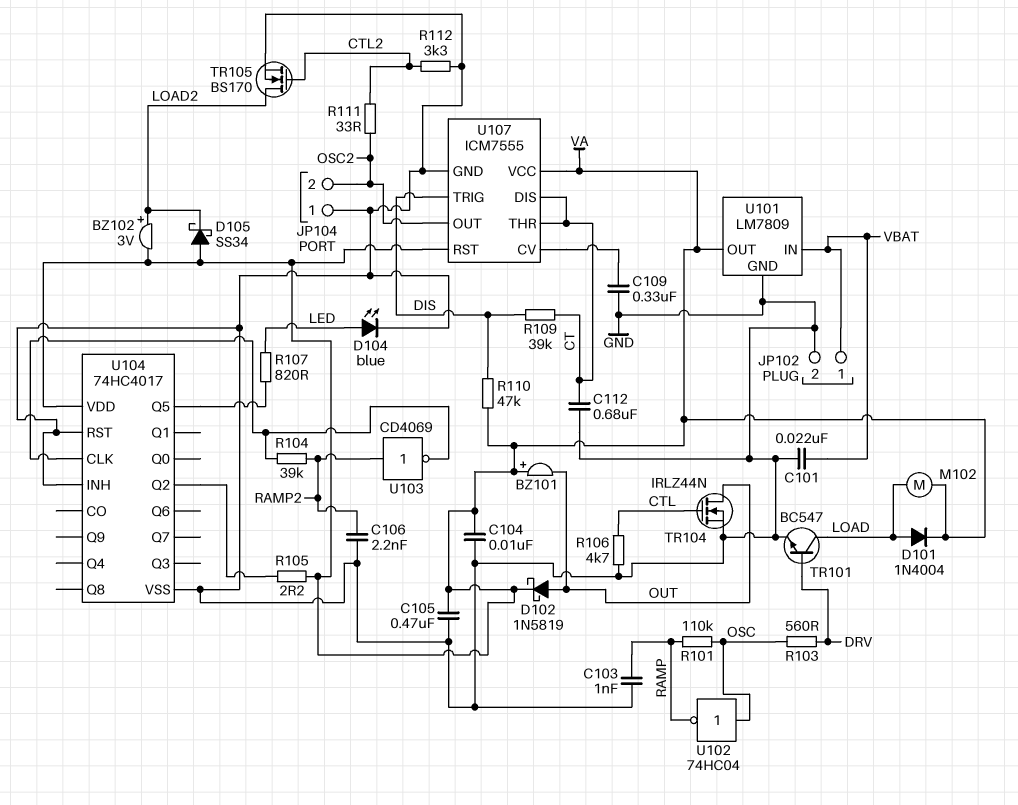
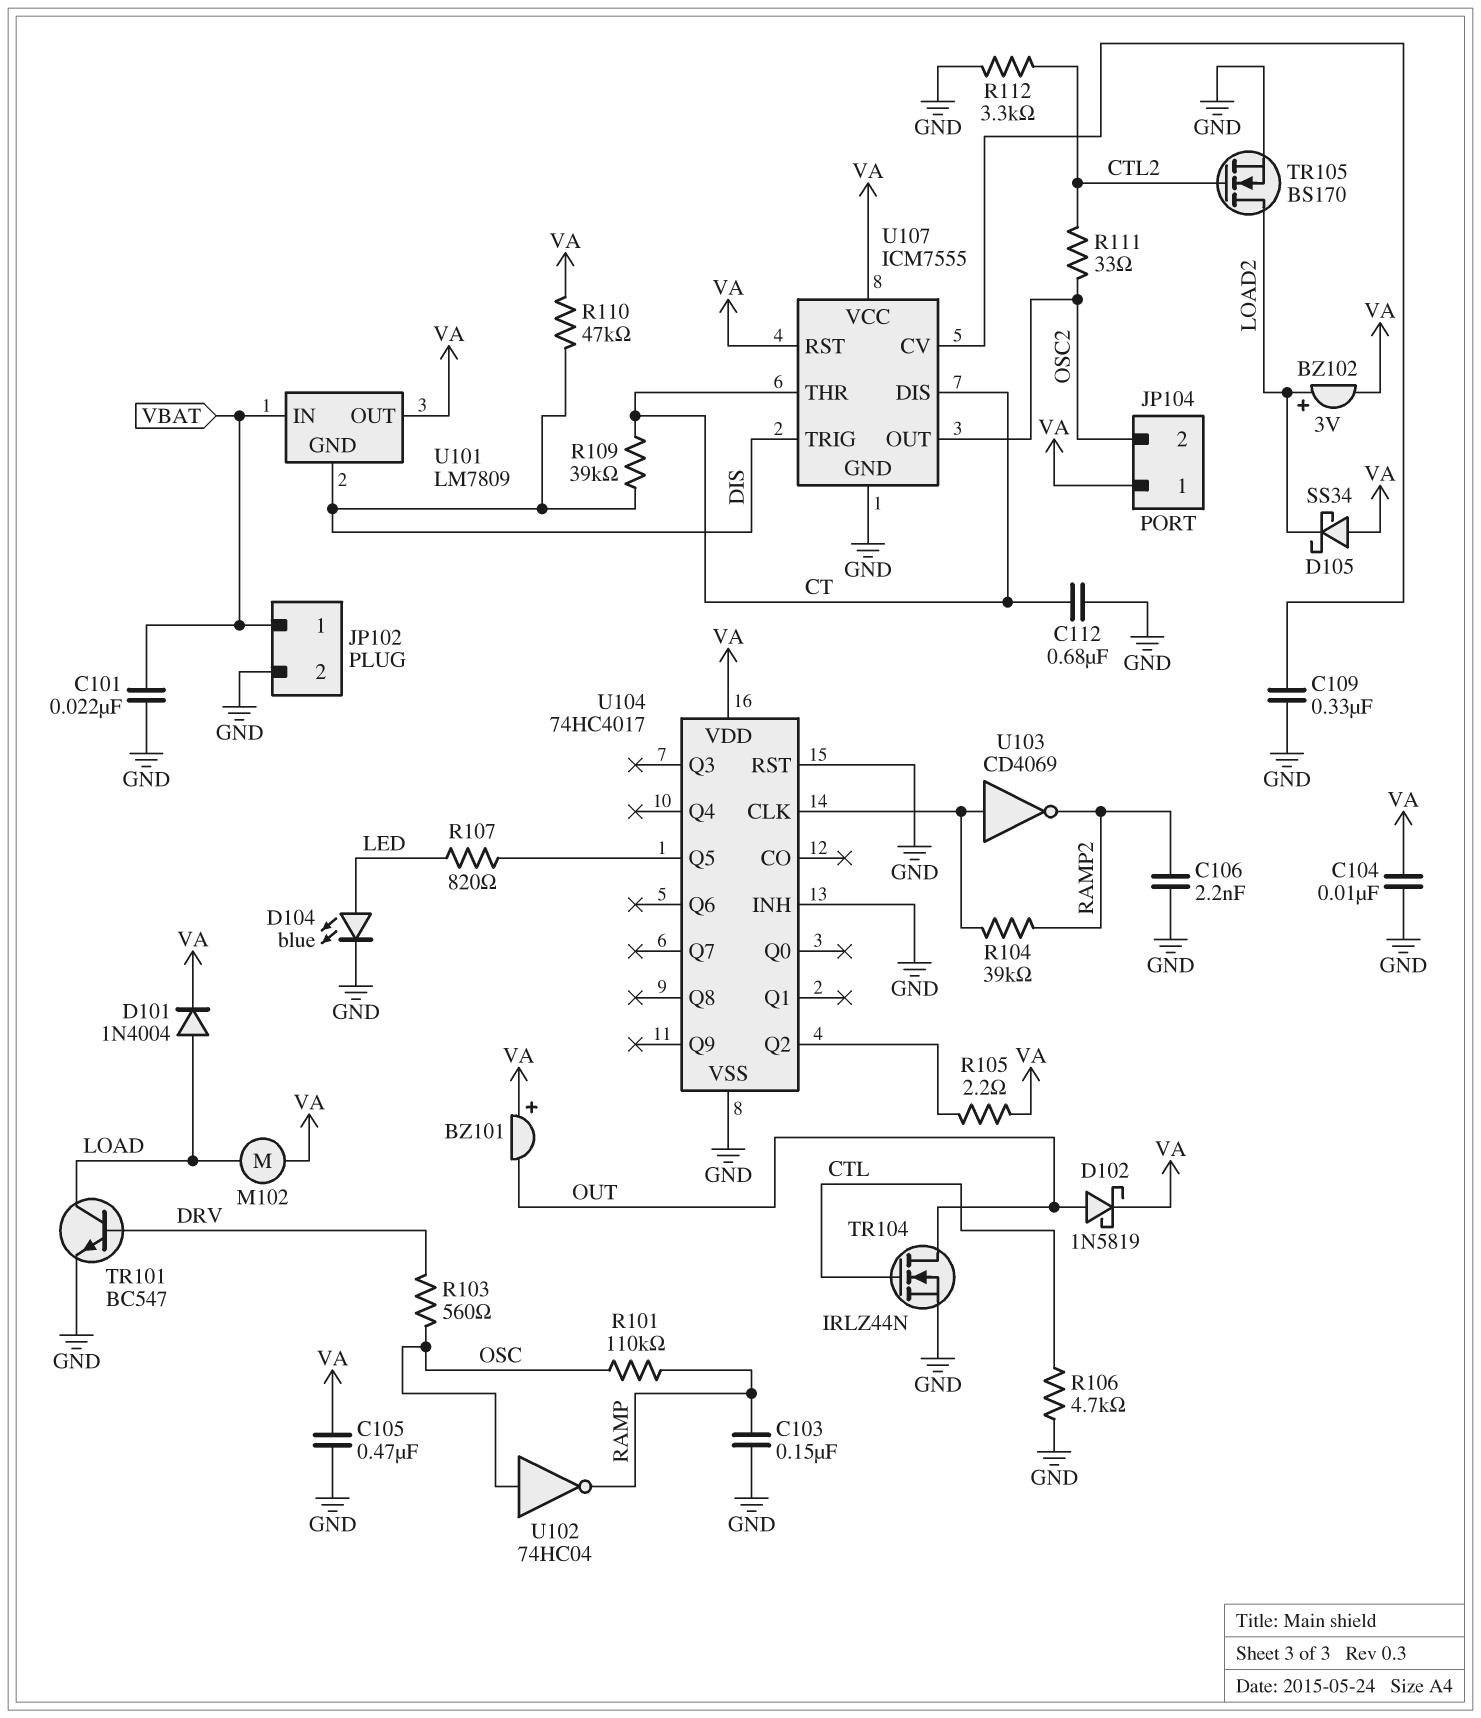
C103: 1nF (GND, RAMP) -> 150nF (GND, RAMP)
JP104 pin 1: GND -> VA
U101 pin GND: GND -> DIS
U103: NOT CD4069 (in RAMP2, out U104/CLK) -> NOT CD4069 (in U104/CLK, out RAMP2)

